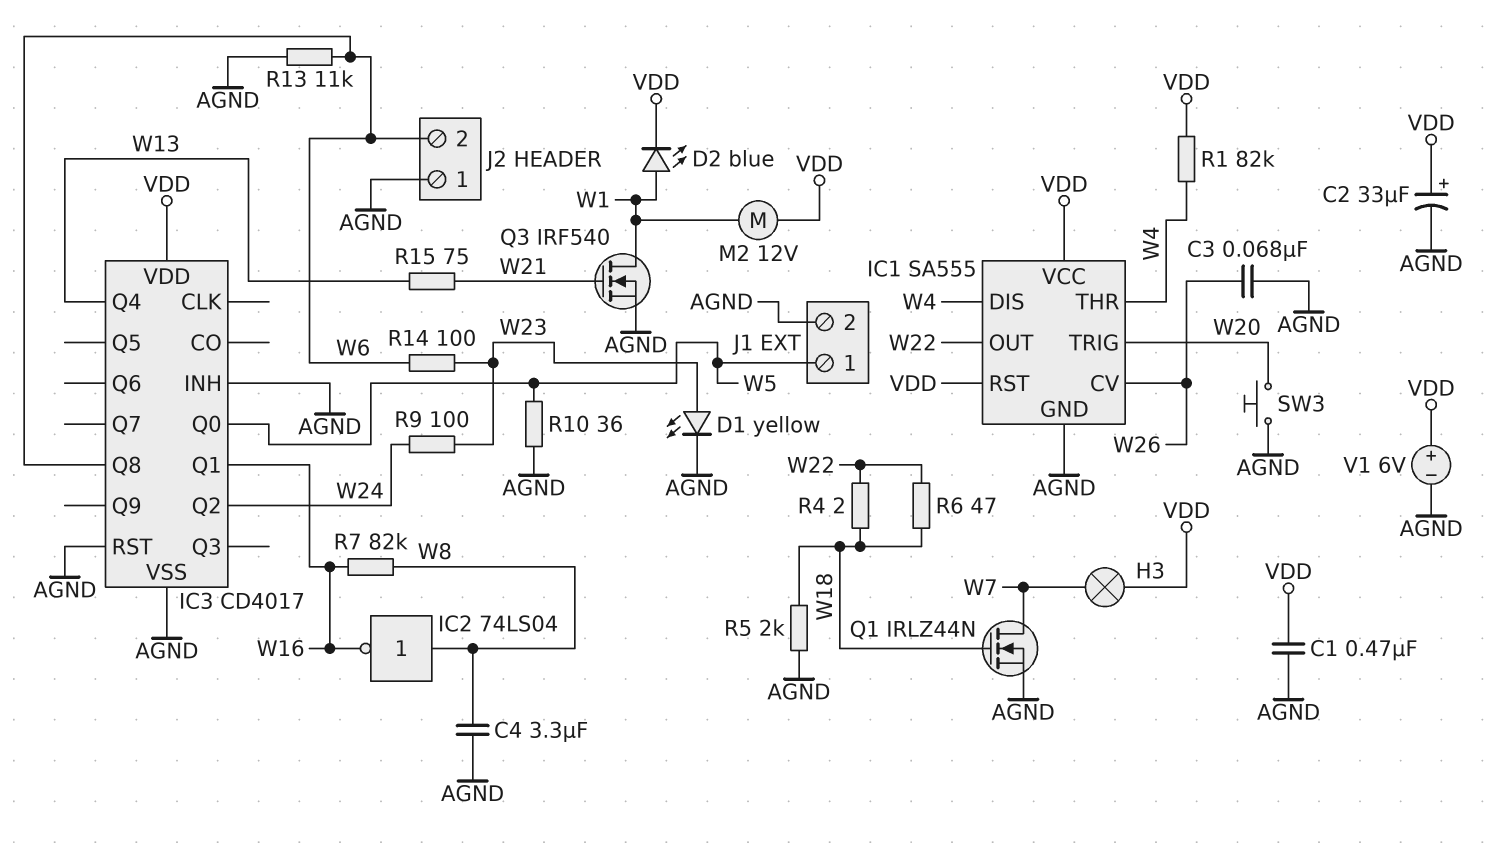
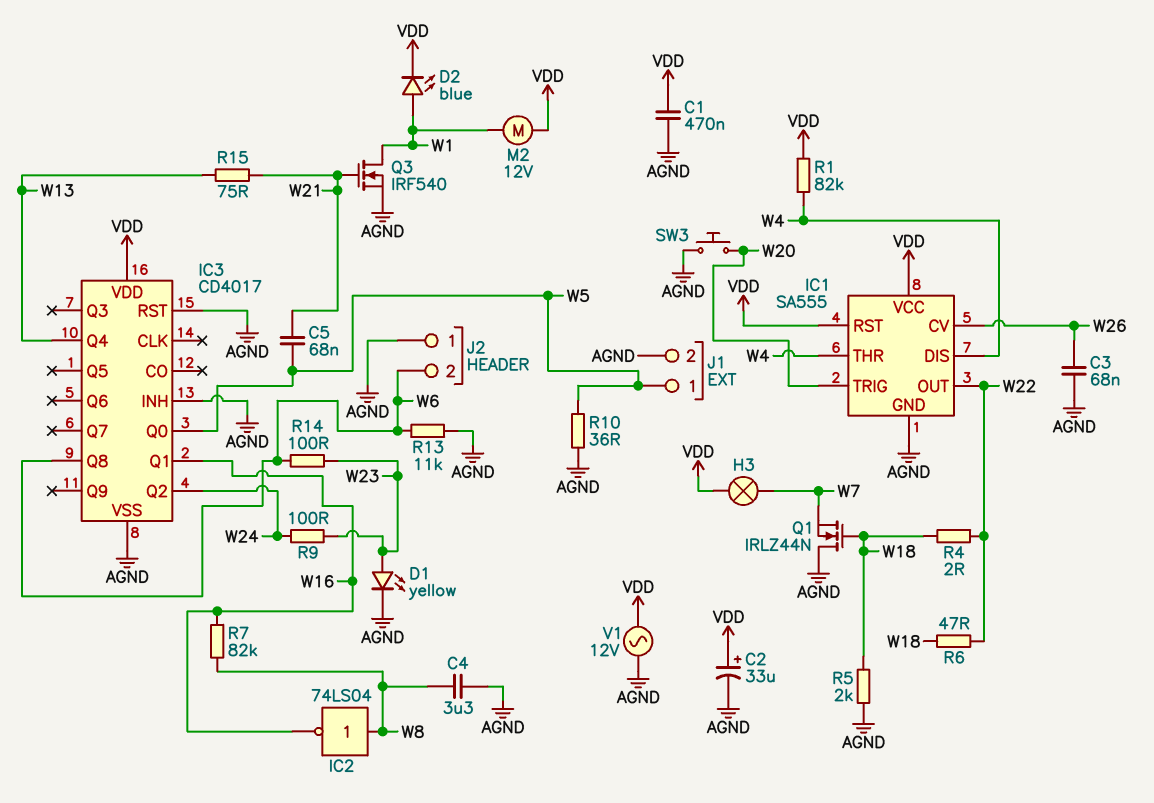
C5: none -> 68nF (W5, W21)
Q1: NMOS IRLZ44N (G W18, D W7, S AGND) -> NMOS IRLZ44N (G W18, D AGND, S W7)
V1: 6V (plus VDD, minus AGND) -> AC 12V (AGND, VDD)

